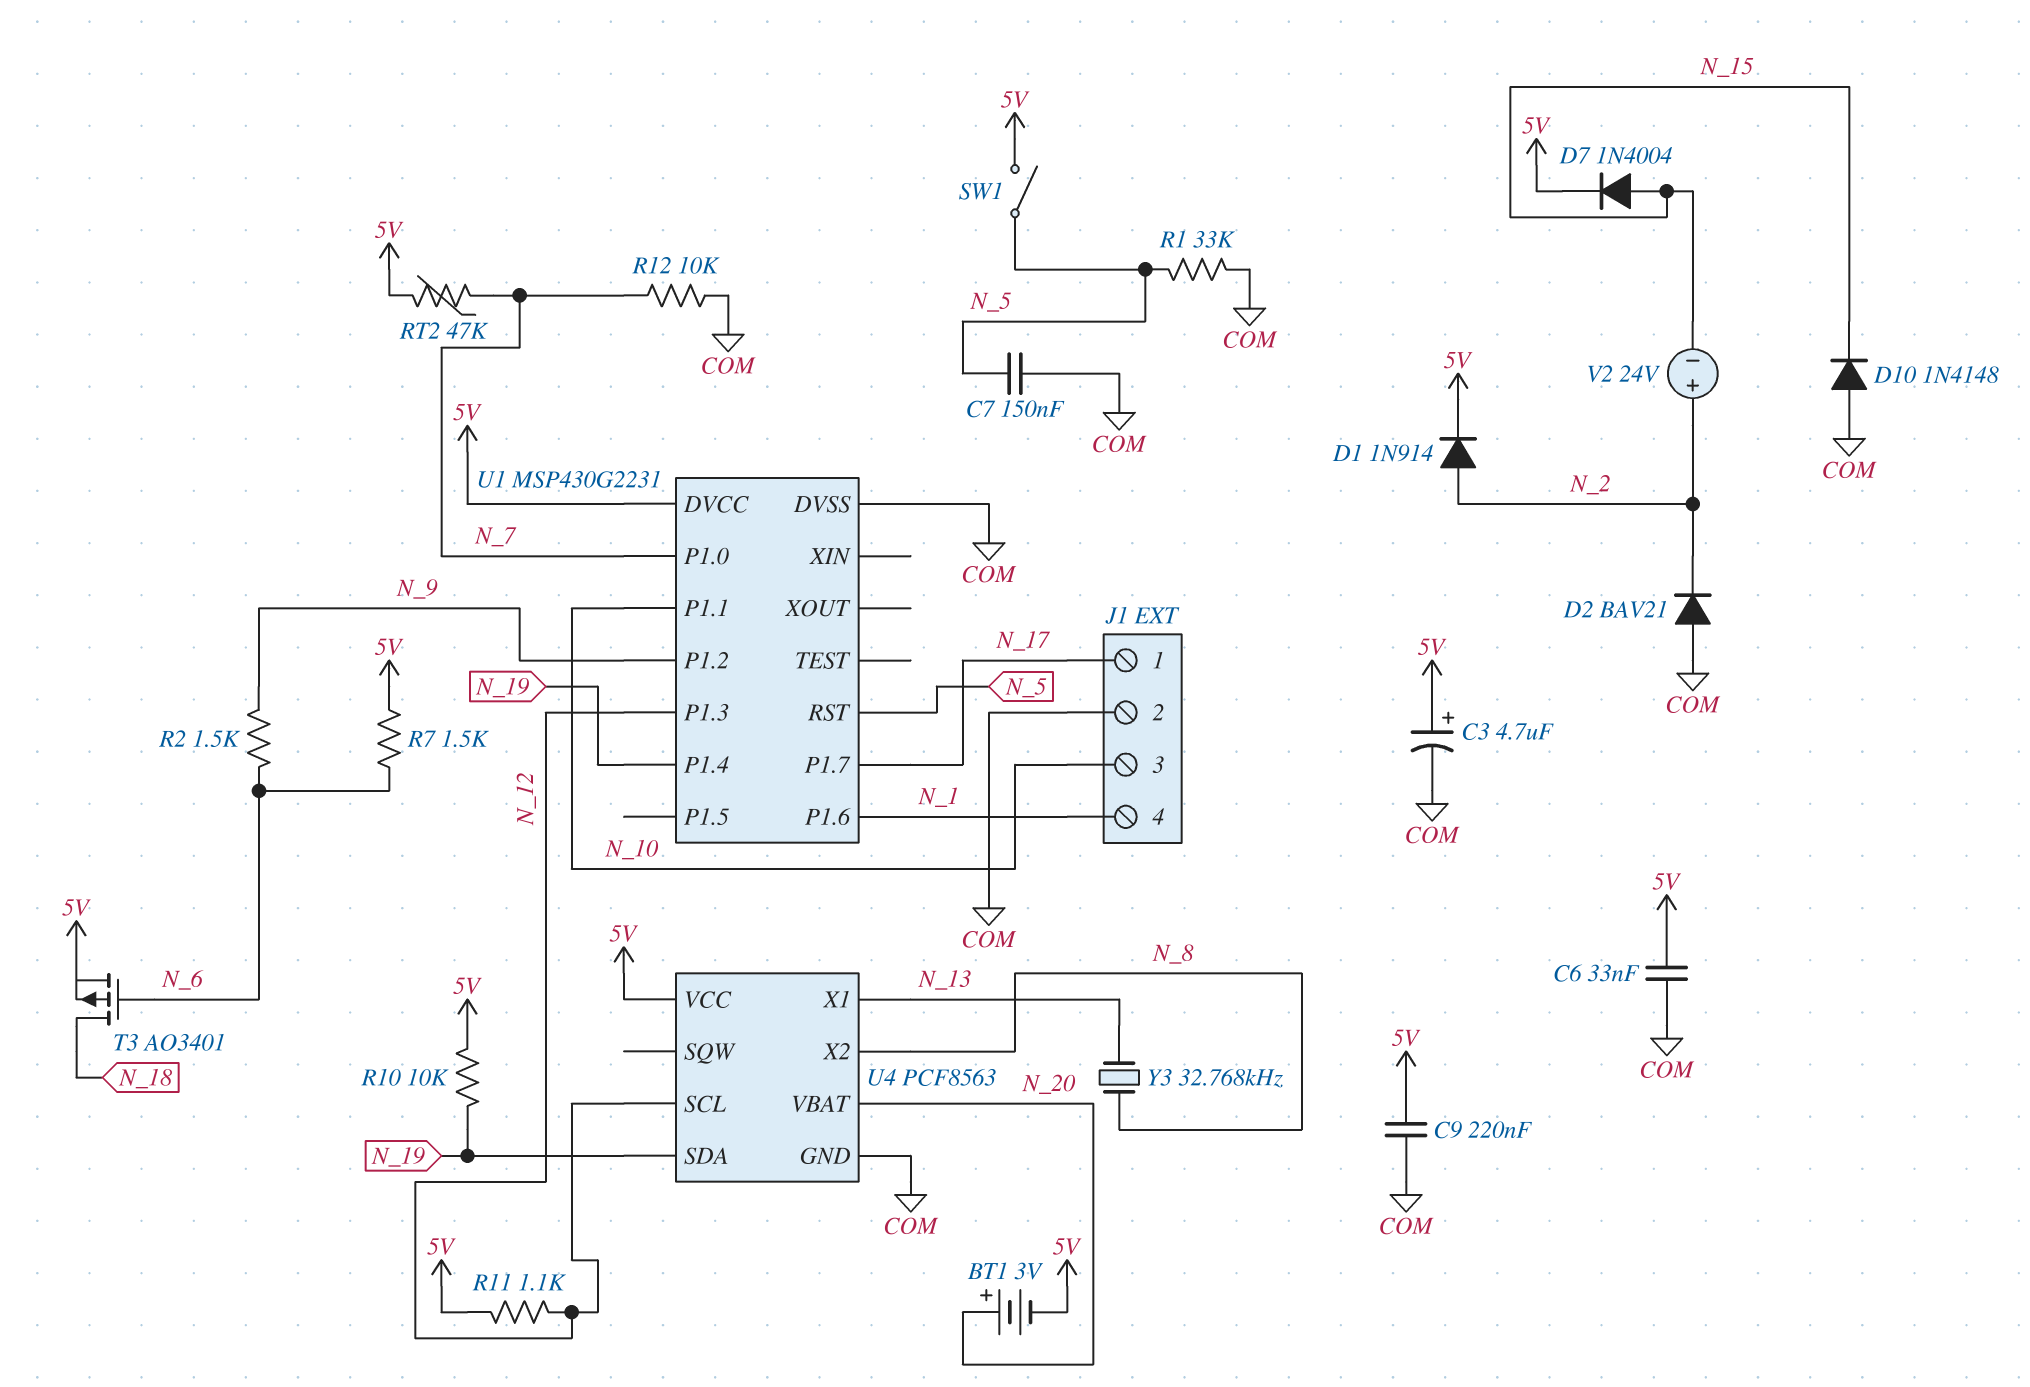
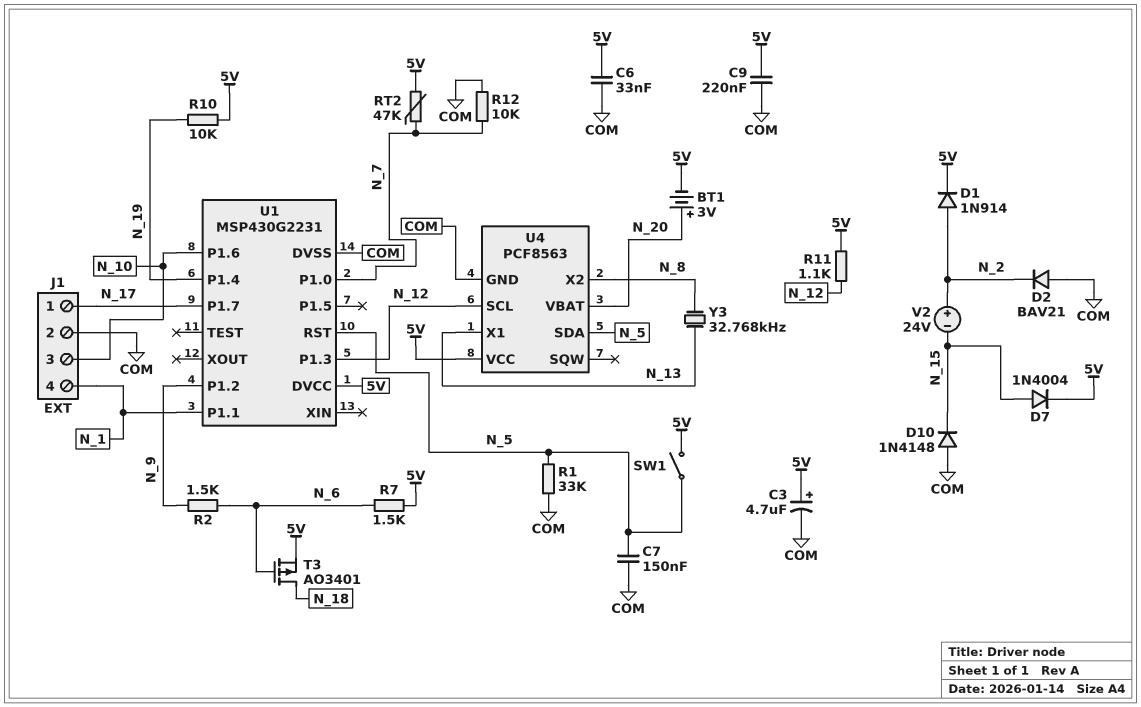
U1 pin P1.1: N_10 -> N_1
U1 pin P1.6: N_1 -> N_10
U4 pin SDA: N_19 -> N_5

